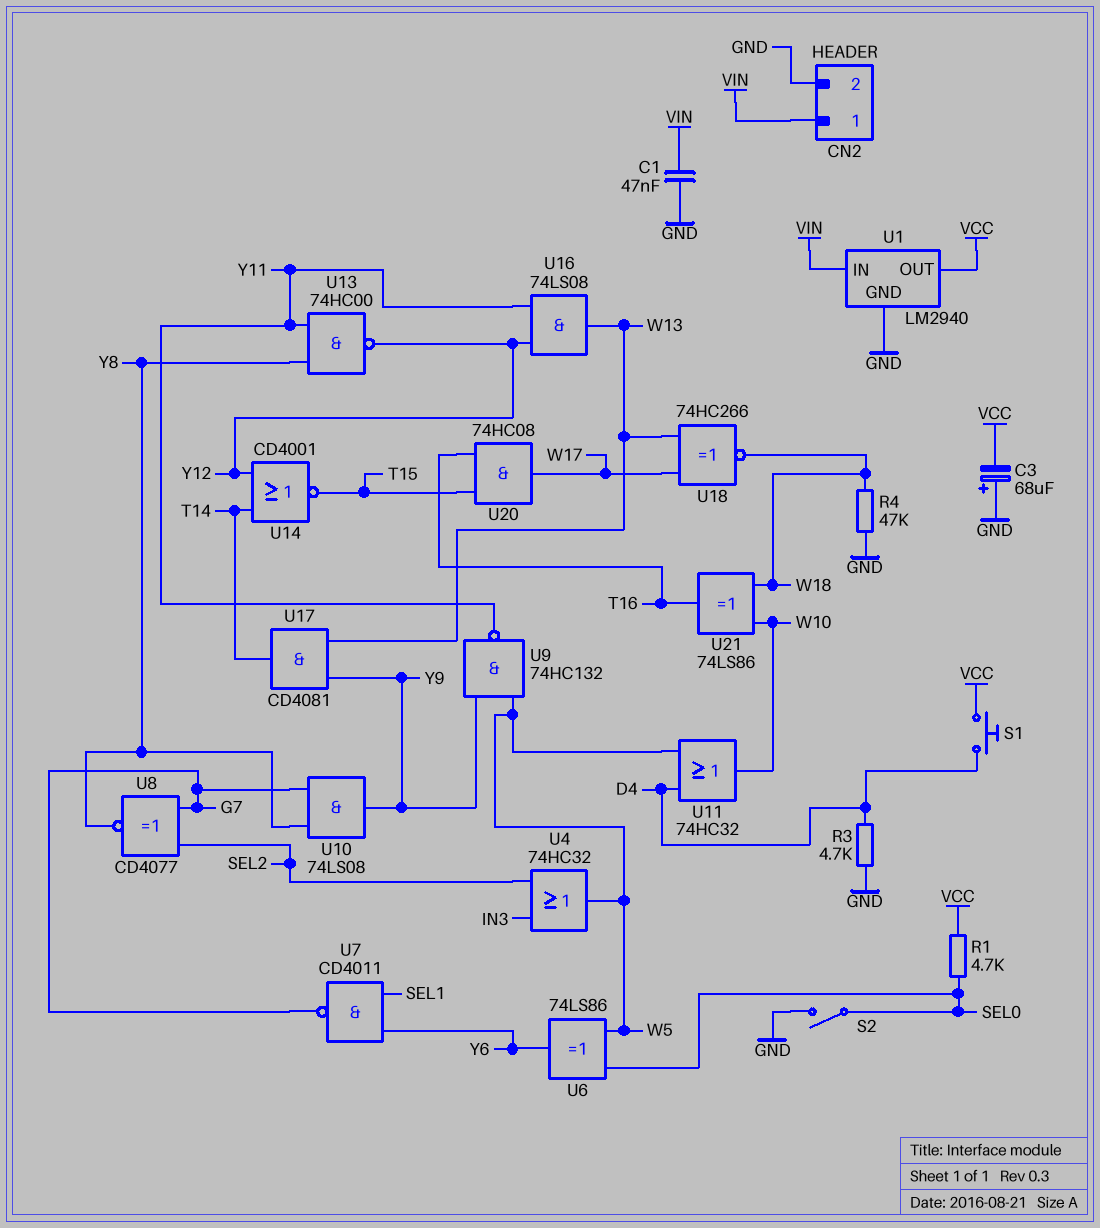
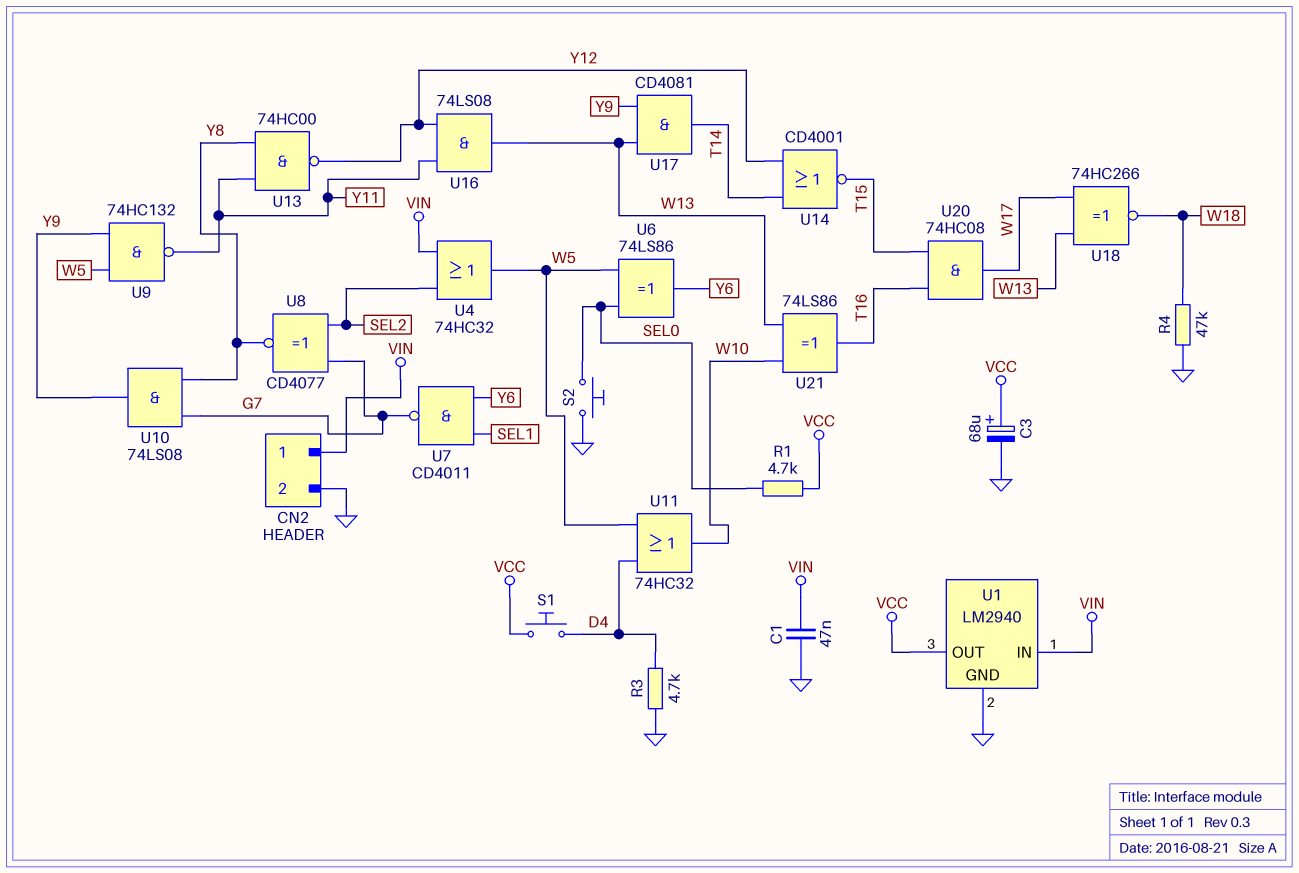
C3: 68uF (plus GND, minus VCC) -> 68uF (plus VCC, minus GND)
S2: switch (GND, SEL0) -> button (GND, SEL0)
U4: OR 74HC32 (in IN3, in SEL2, out W5) -> OR 74HC32 (in SEL2, in VIN, out W5)
U21: XOR 74LS86 (in W10, in W18, out T16) -> XOR 74LS86 (in W10, in W13, out T16)

